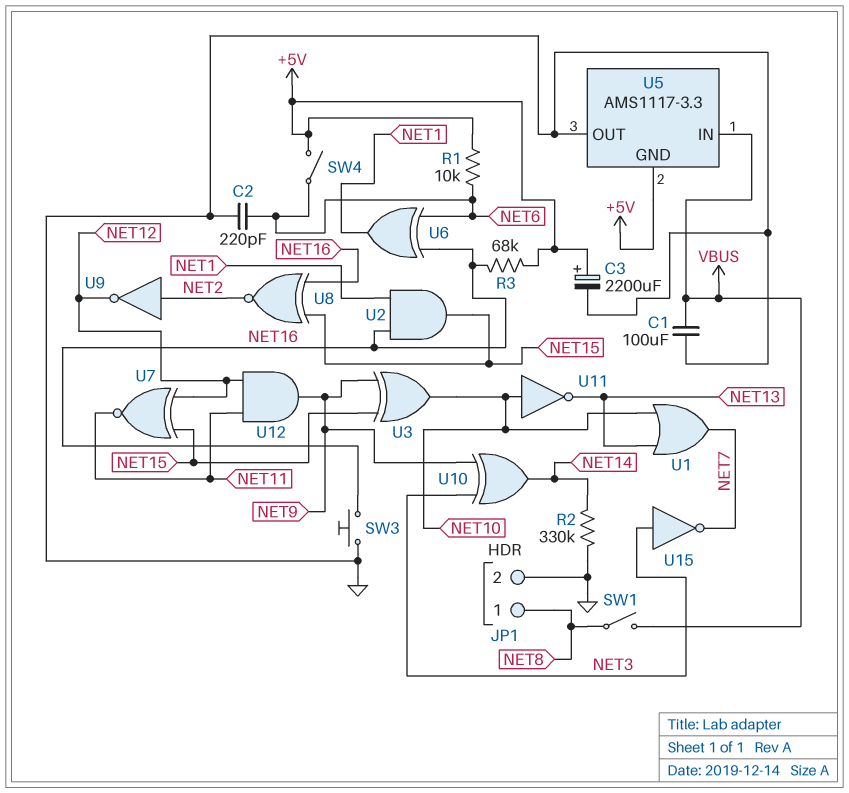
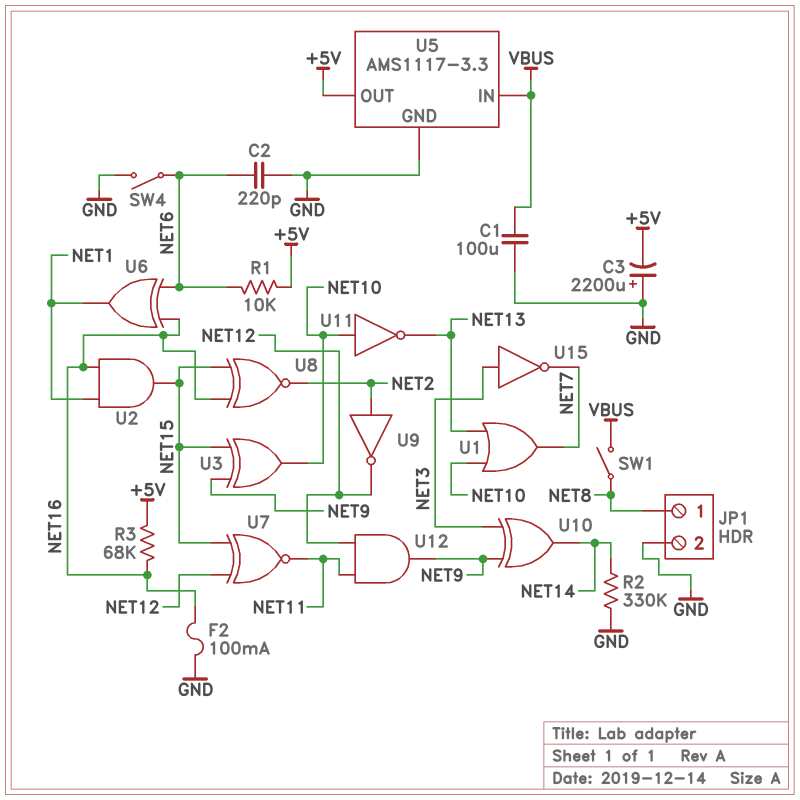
C3: 2200uF (plus +5V, minus GND) -> 2200uF (plus GND, minus +5V)
F2: none -> 100mA (GND, NET16)
SW3: button (GND, NET16) -> none
SW4: switch (+5V, NET6) -> switch (GND, NET6)
U5 pin GND: +5V -> GND
U5 pin OUT: GND -> +5V

